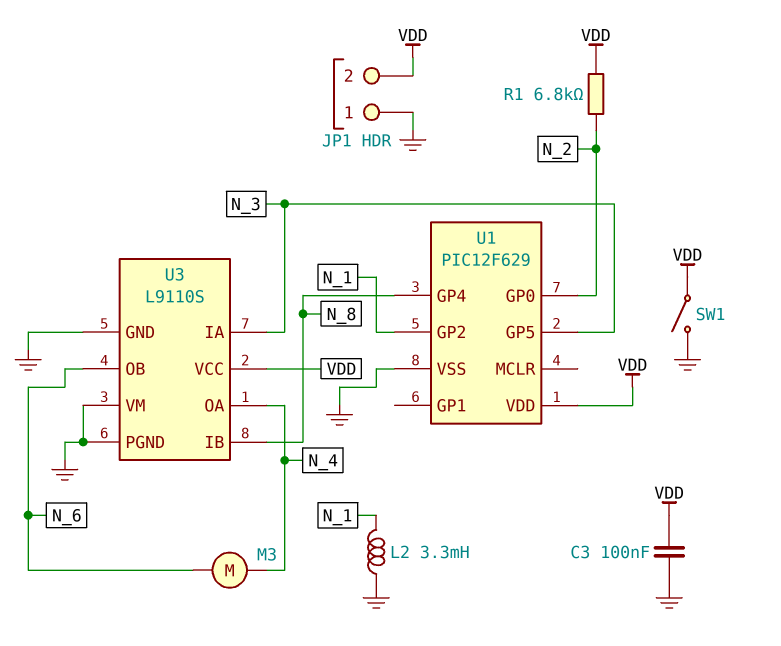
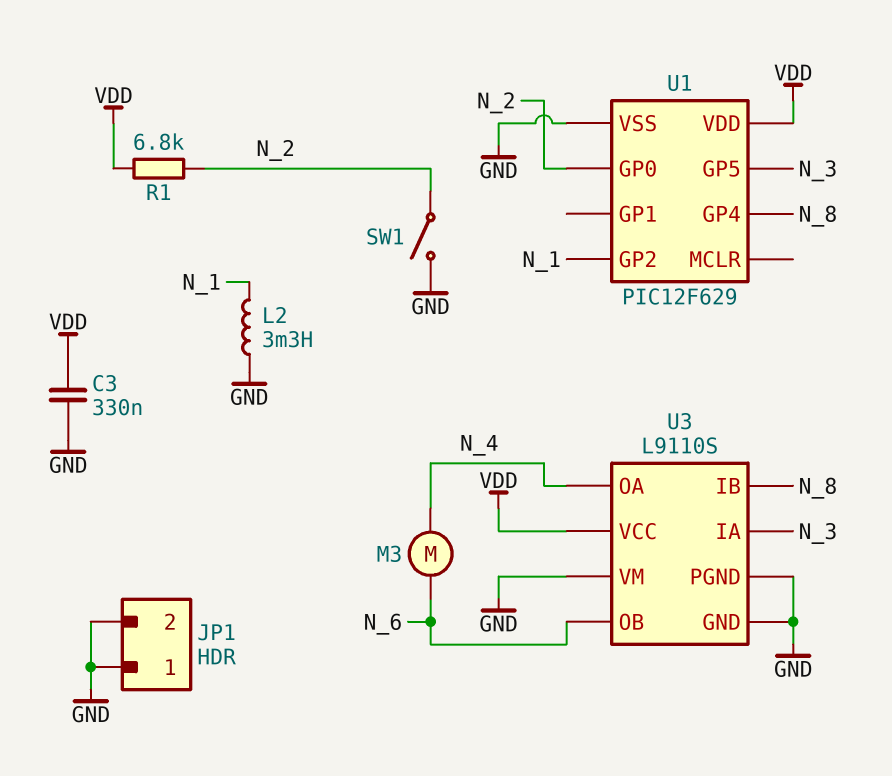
C3: 100nF (GND, VDD) -> 330nF (GND, VDD)
JP1 pin 2: VDD -> GND
SW1: switch (GND, VDD) -> switch (GND, N_2)

